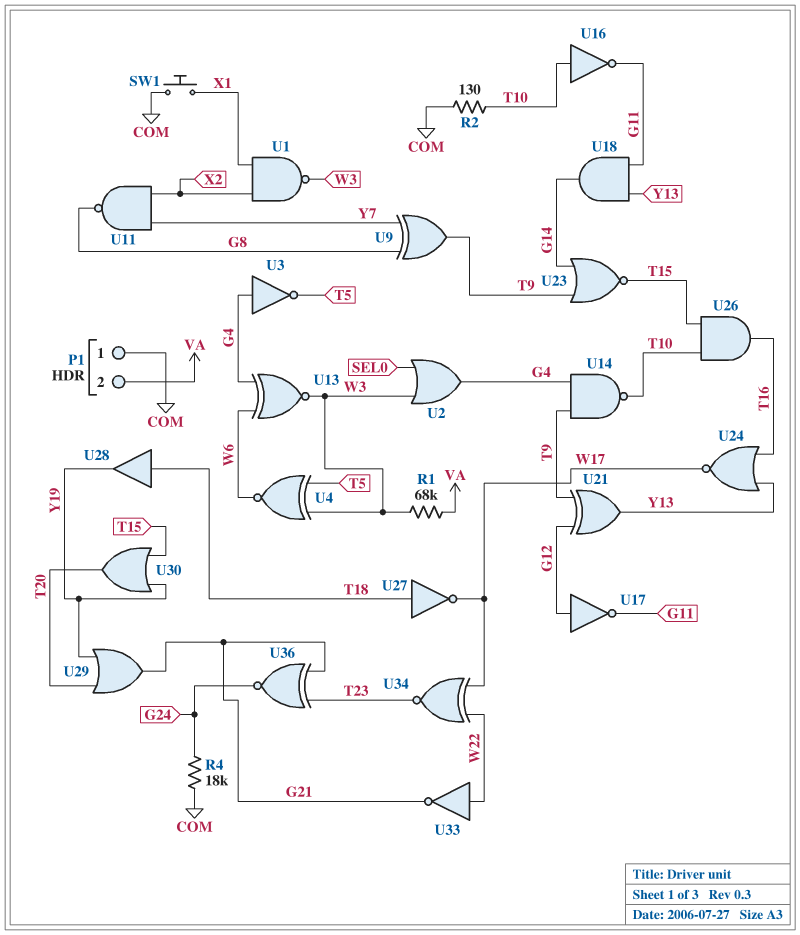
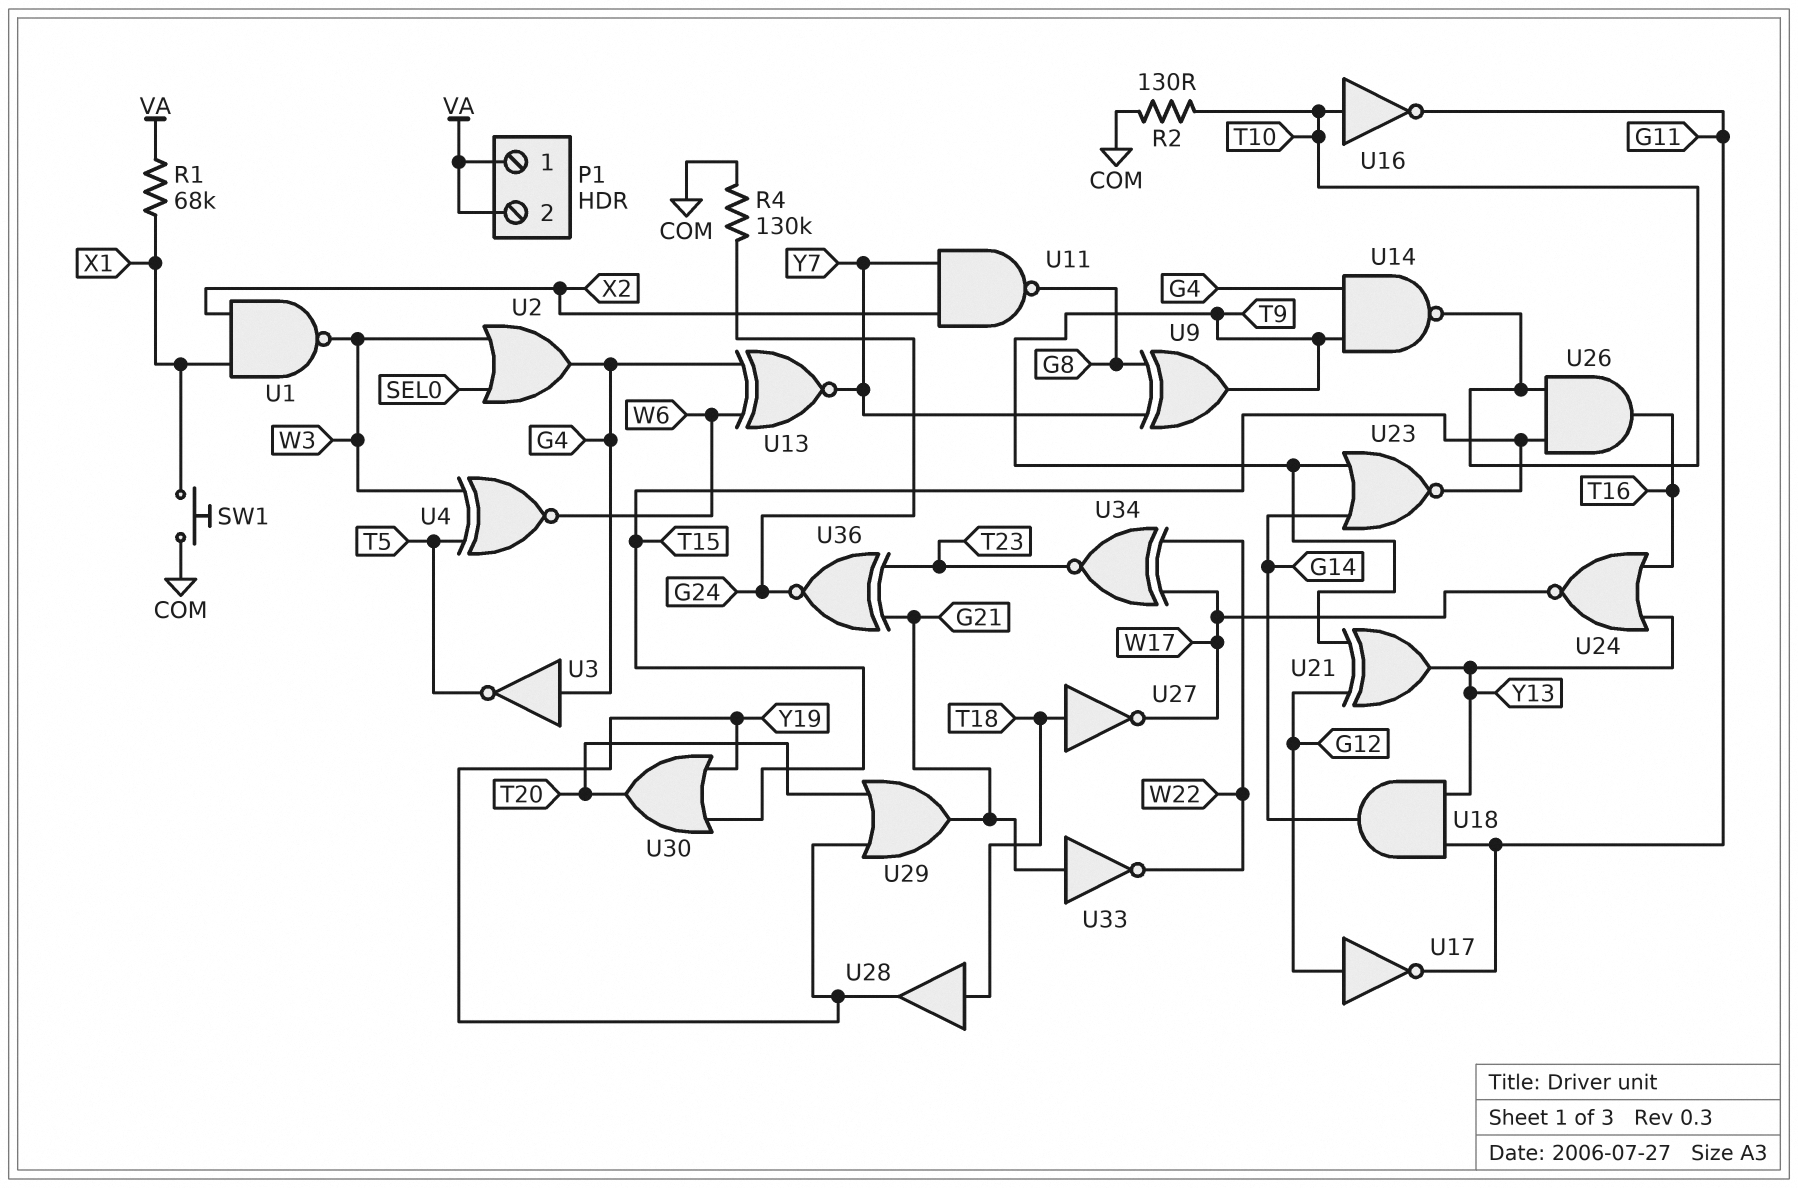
P1 pin 1: COM -> VA
R1: 68k (VA, W3) -> 68k (VA, X1)
R4: 18k (COM, G24) -> 130k (COM, G24)
U13: XNOR (in G4, in W6, out W3) -> XNOR (in G4, in W6, out Y7)
U33: NOT (in W22, out G21) -> NOT (in G21, out W22)

